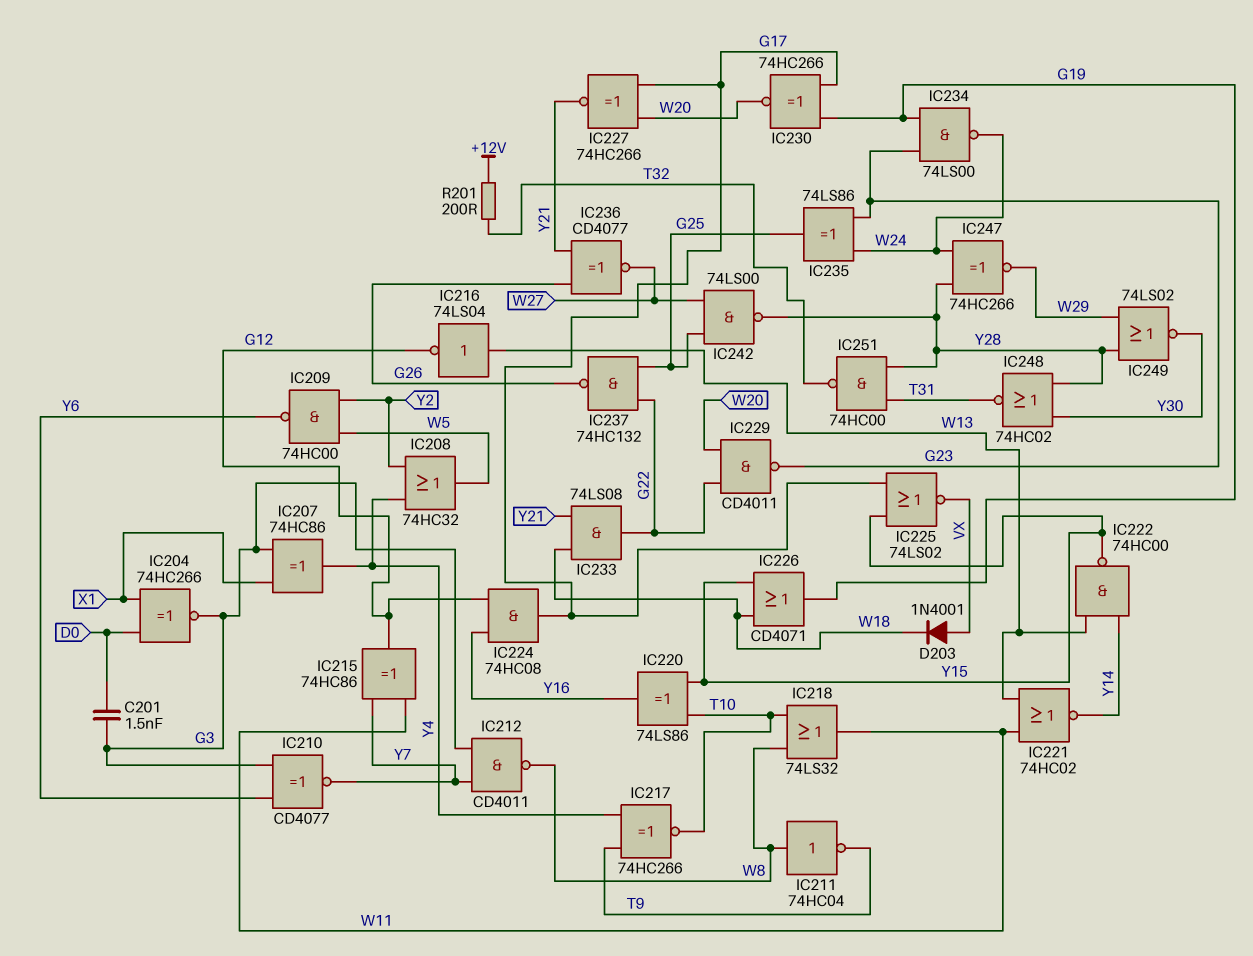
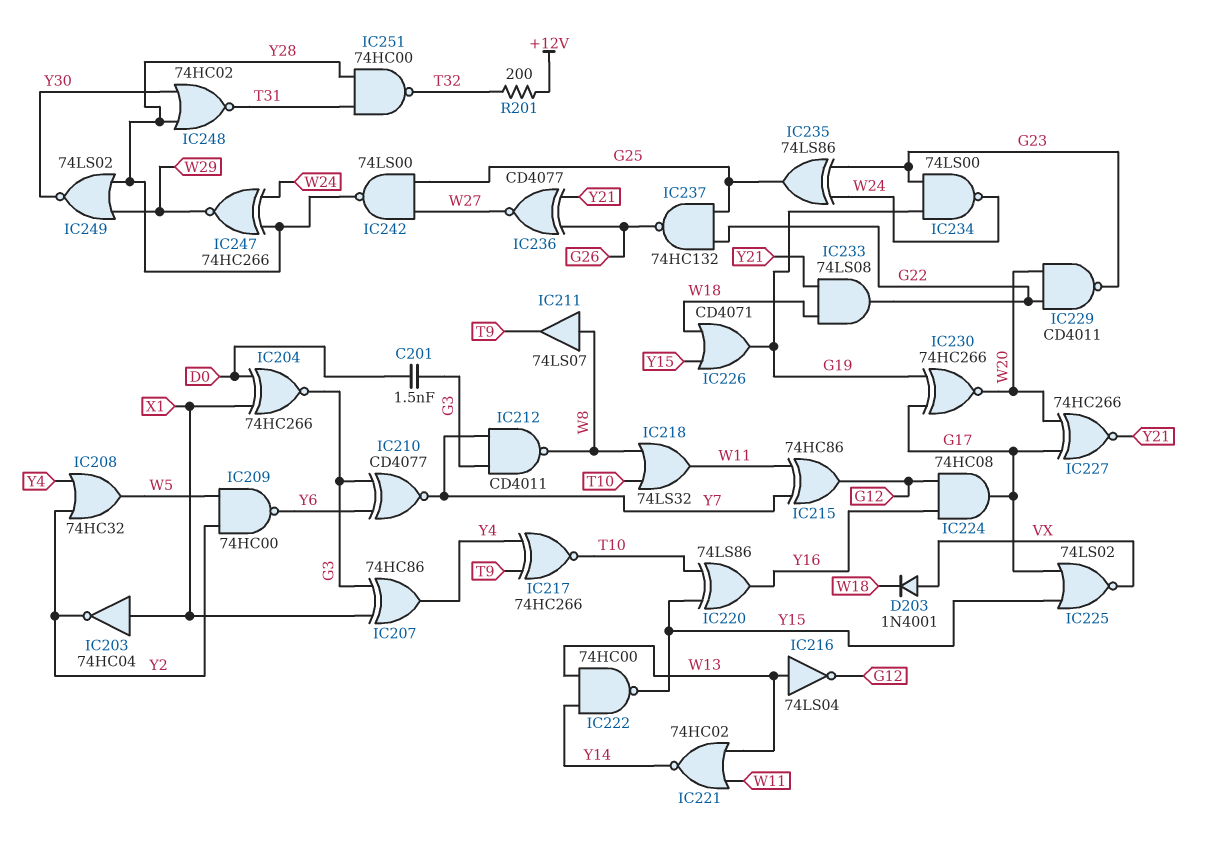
IC203: none -> NOT 74HC04 (in X1, out Y2)
IC211: NOT 74HC04 (in W8, out T9) -> buffer 74LS07 (in W8, out T9)

